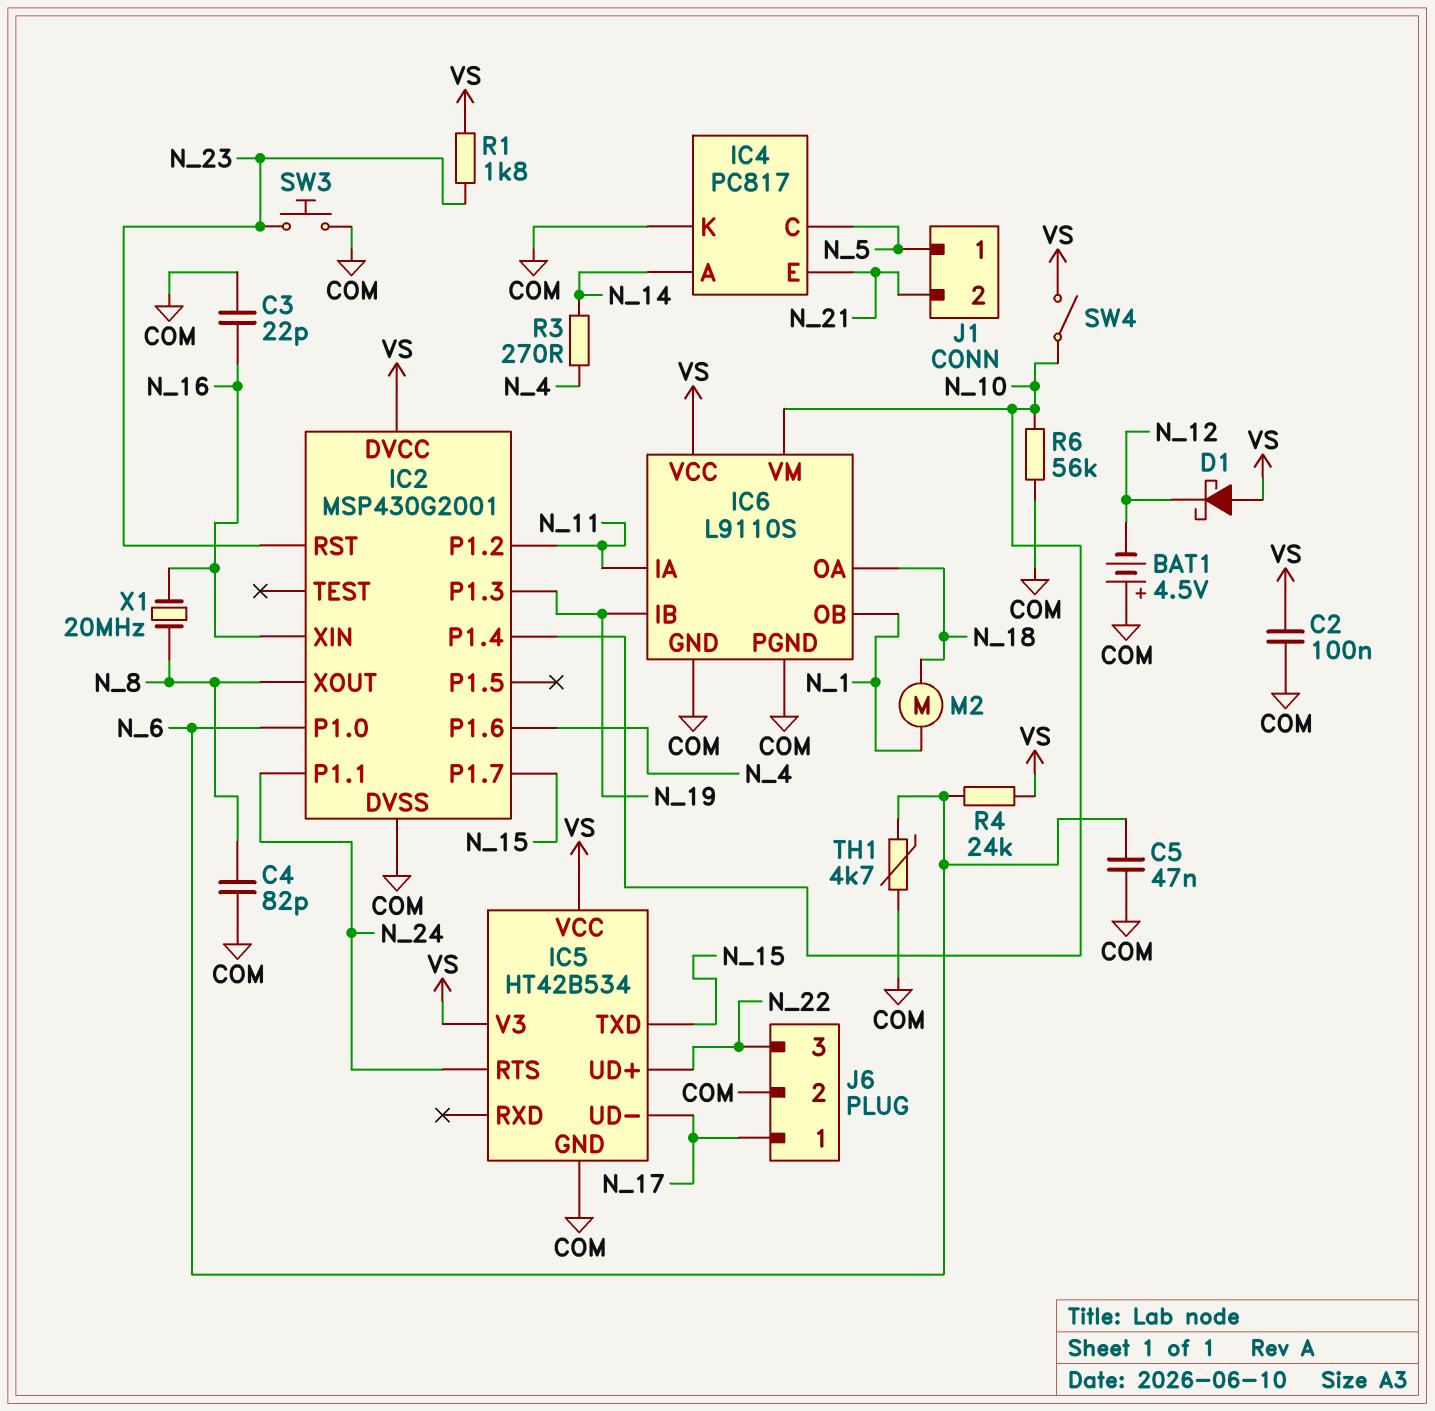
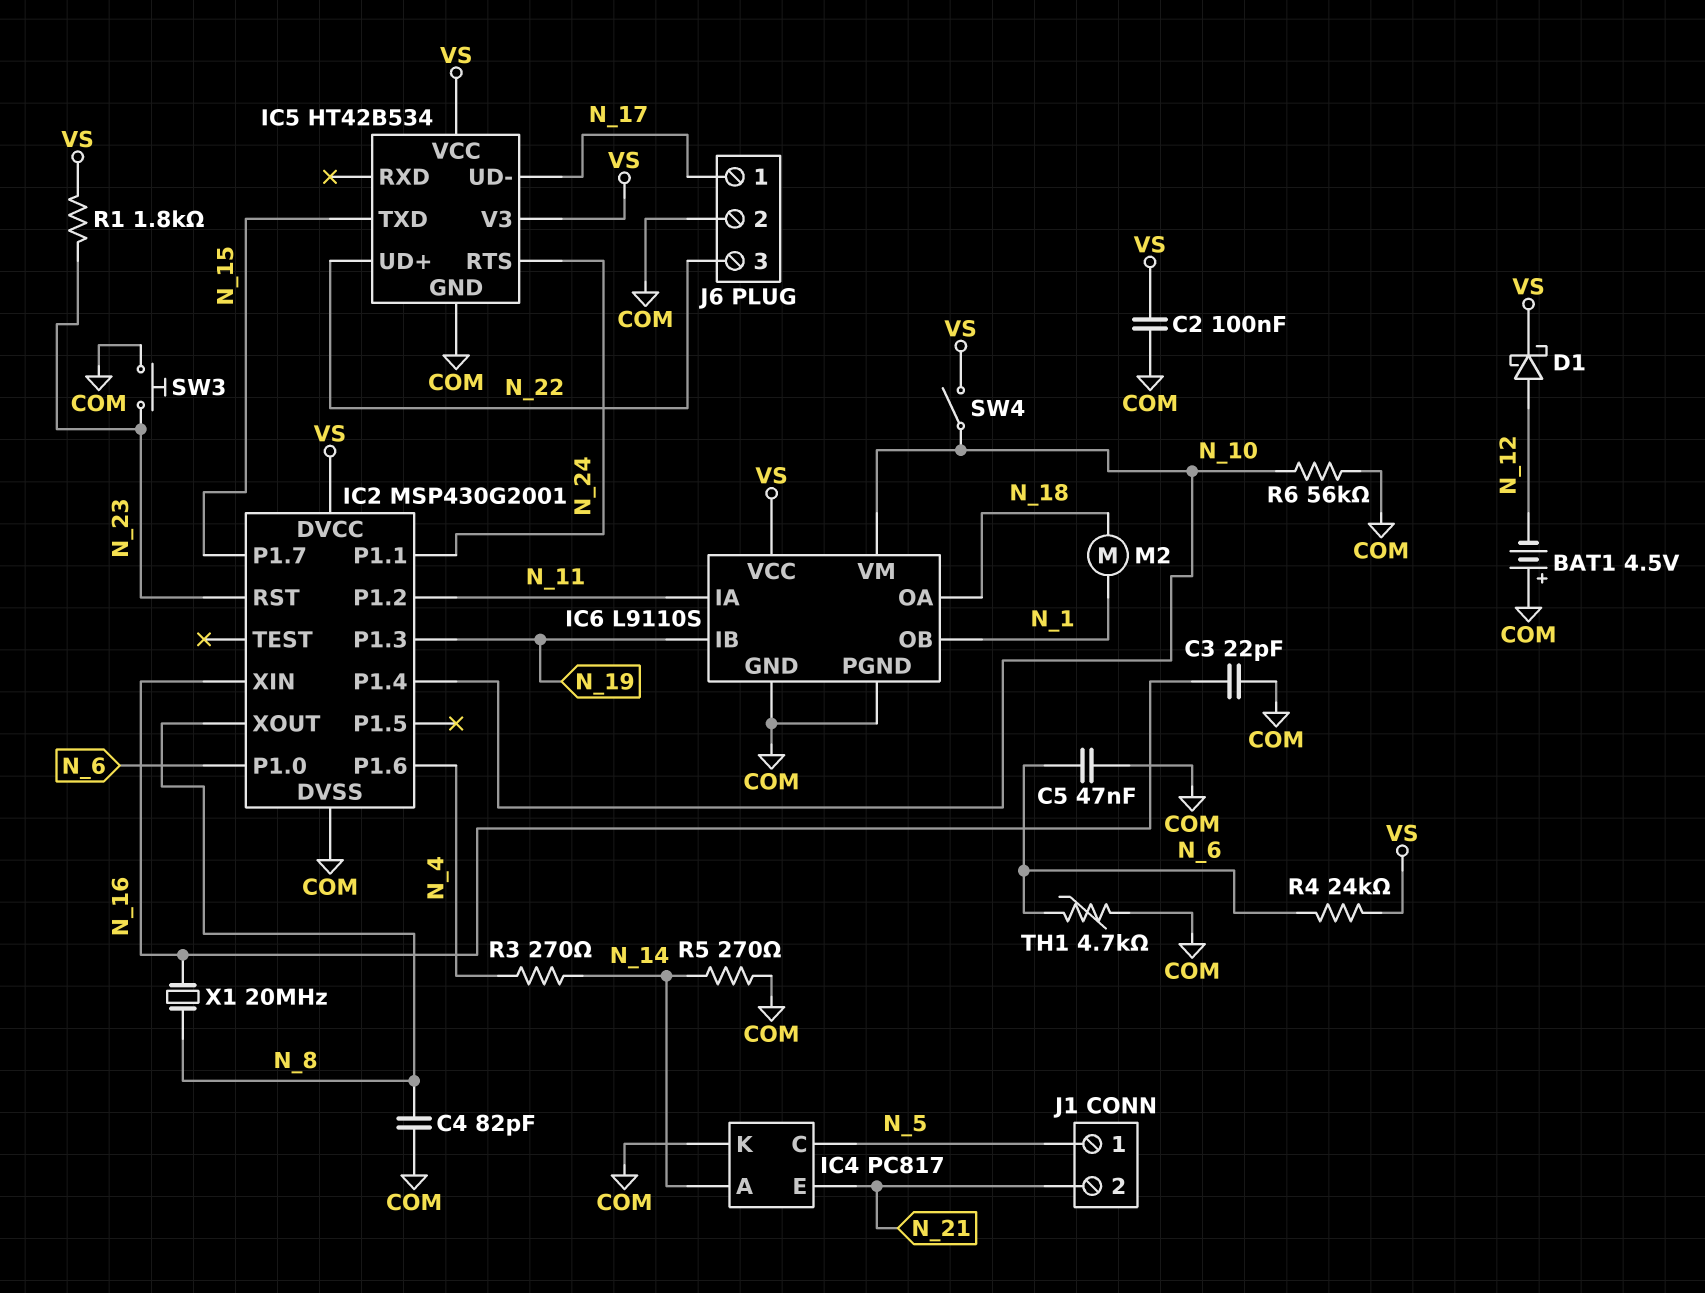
D1: schottky (A VS, K N_12) -> schottky (A N_12, K VS)
R5: none -> 270 (COM, N_14)

